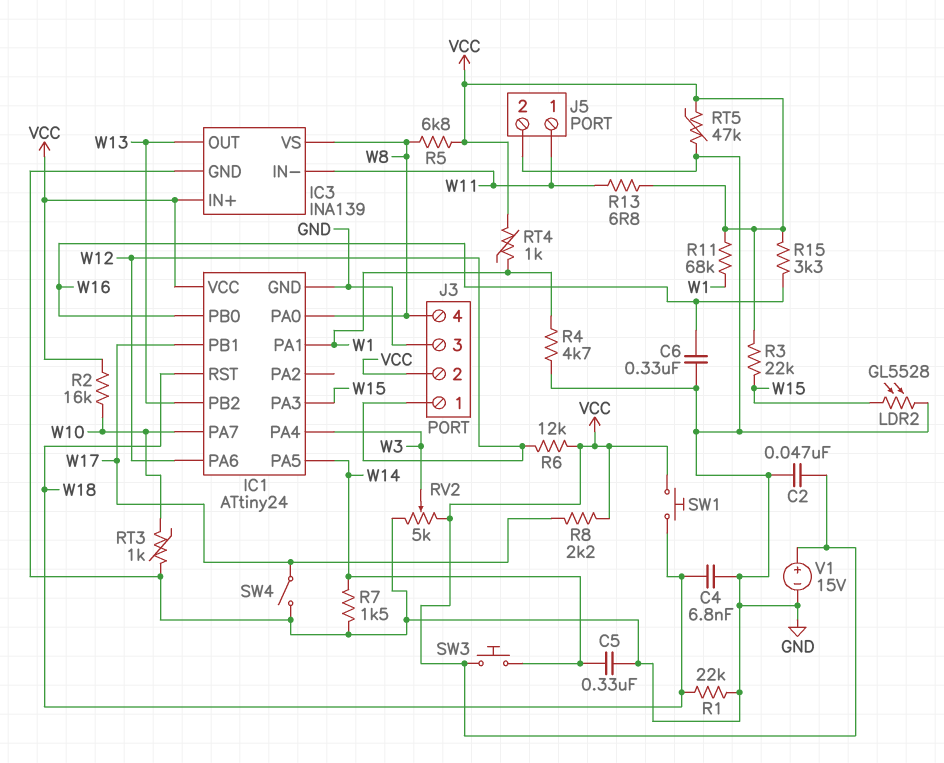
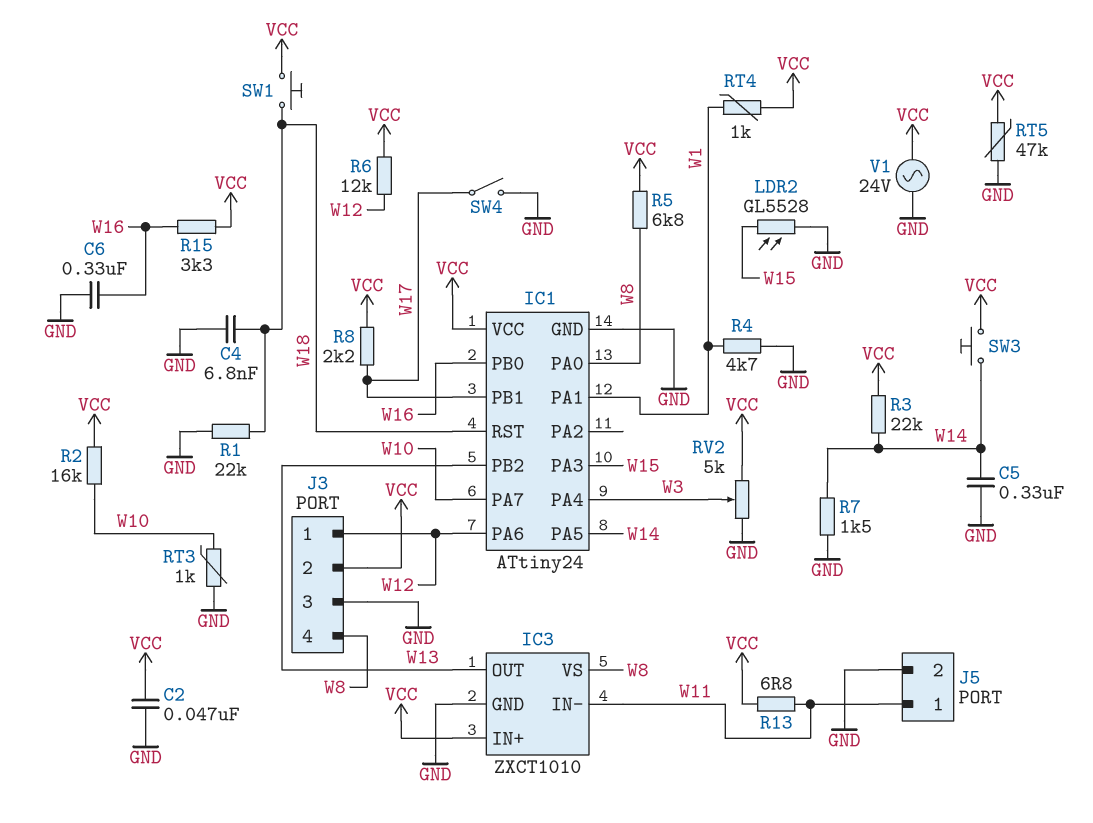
IC3: INA139 -> ZXCT1010
R3: 22k (VCC, W15) -> 22k (VCC, W14)
R11: 68k (VCC, W1) -> none
V1: 15V (plus VCC, minus GND) -> AC 24V (GND, VCC)

